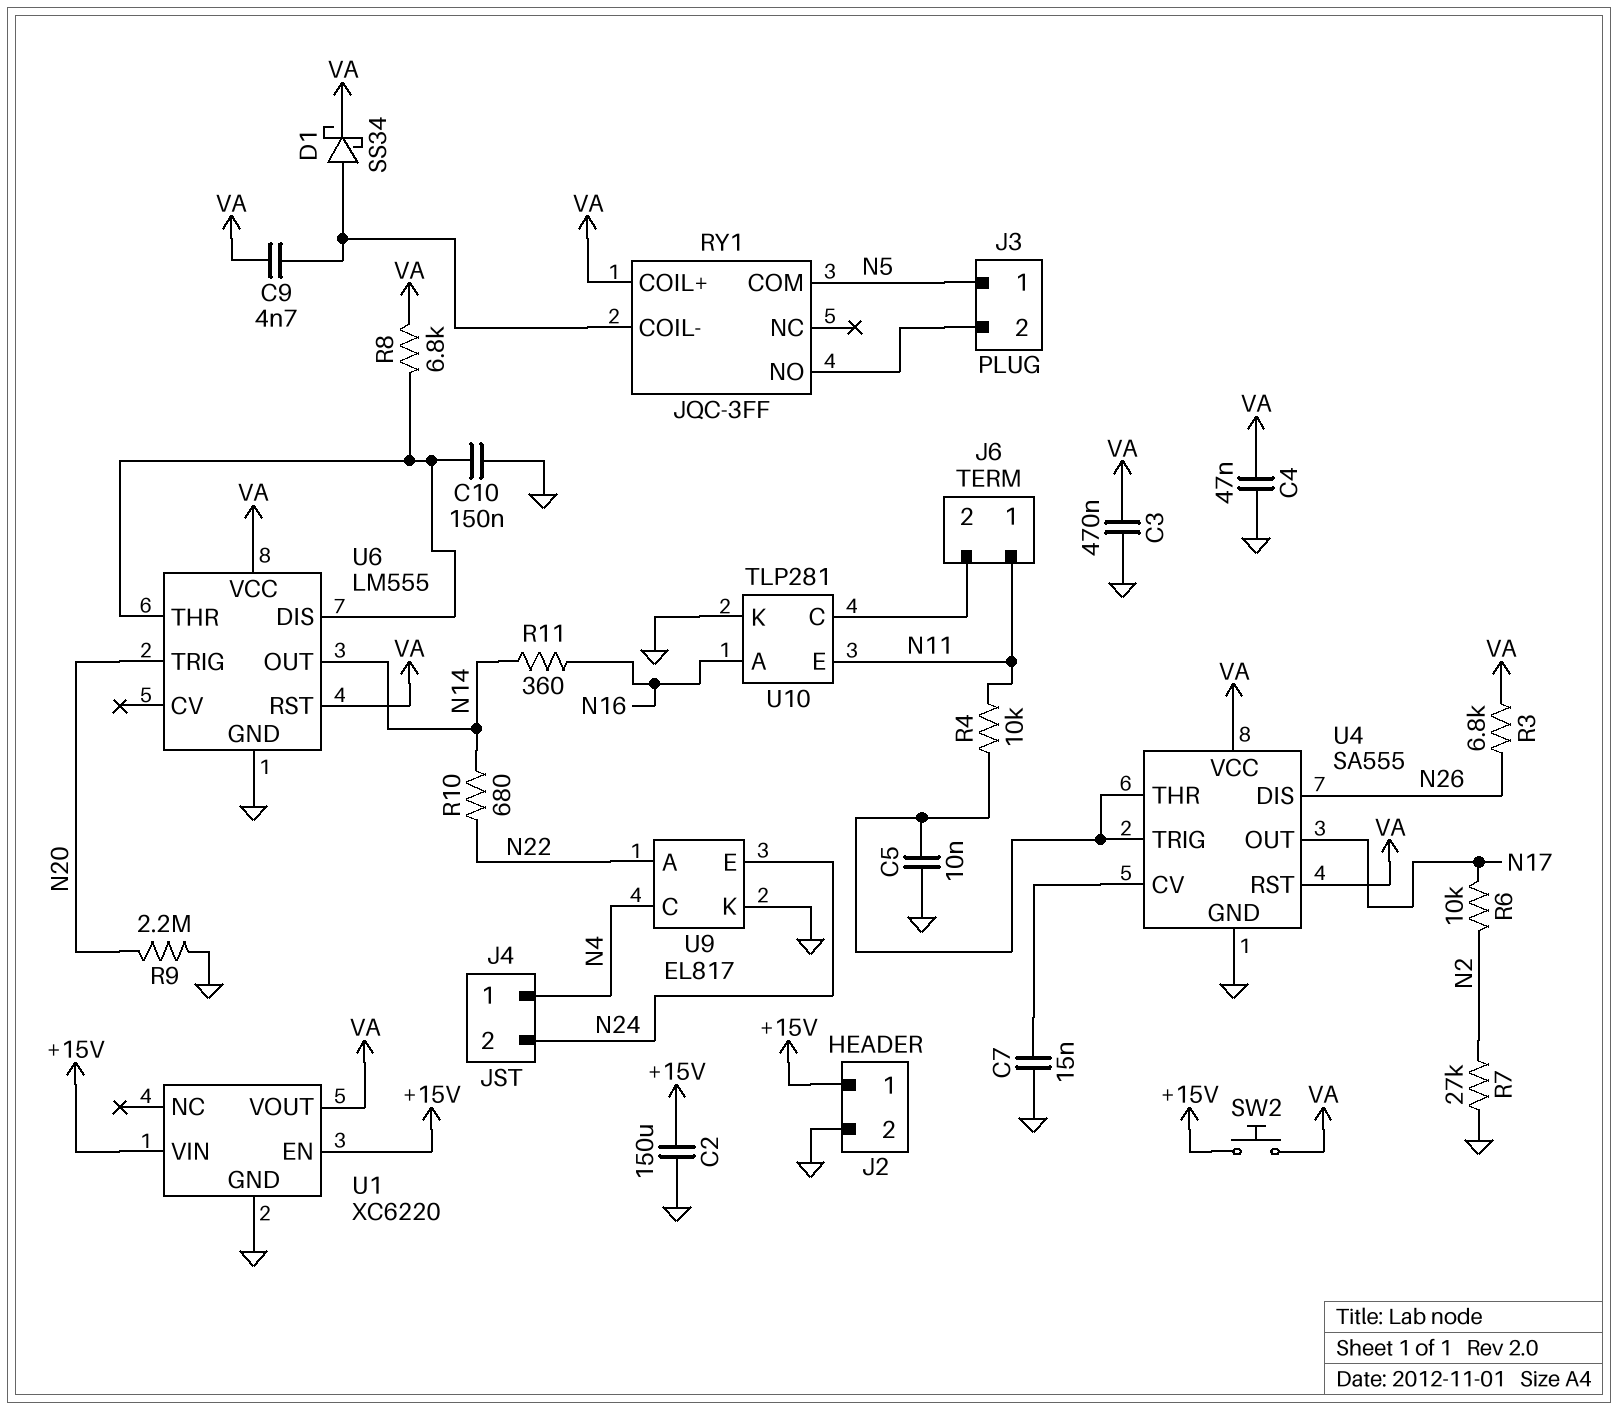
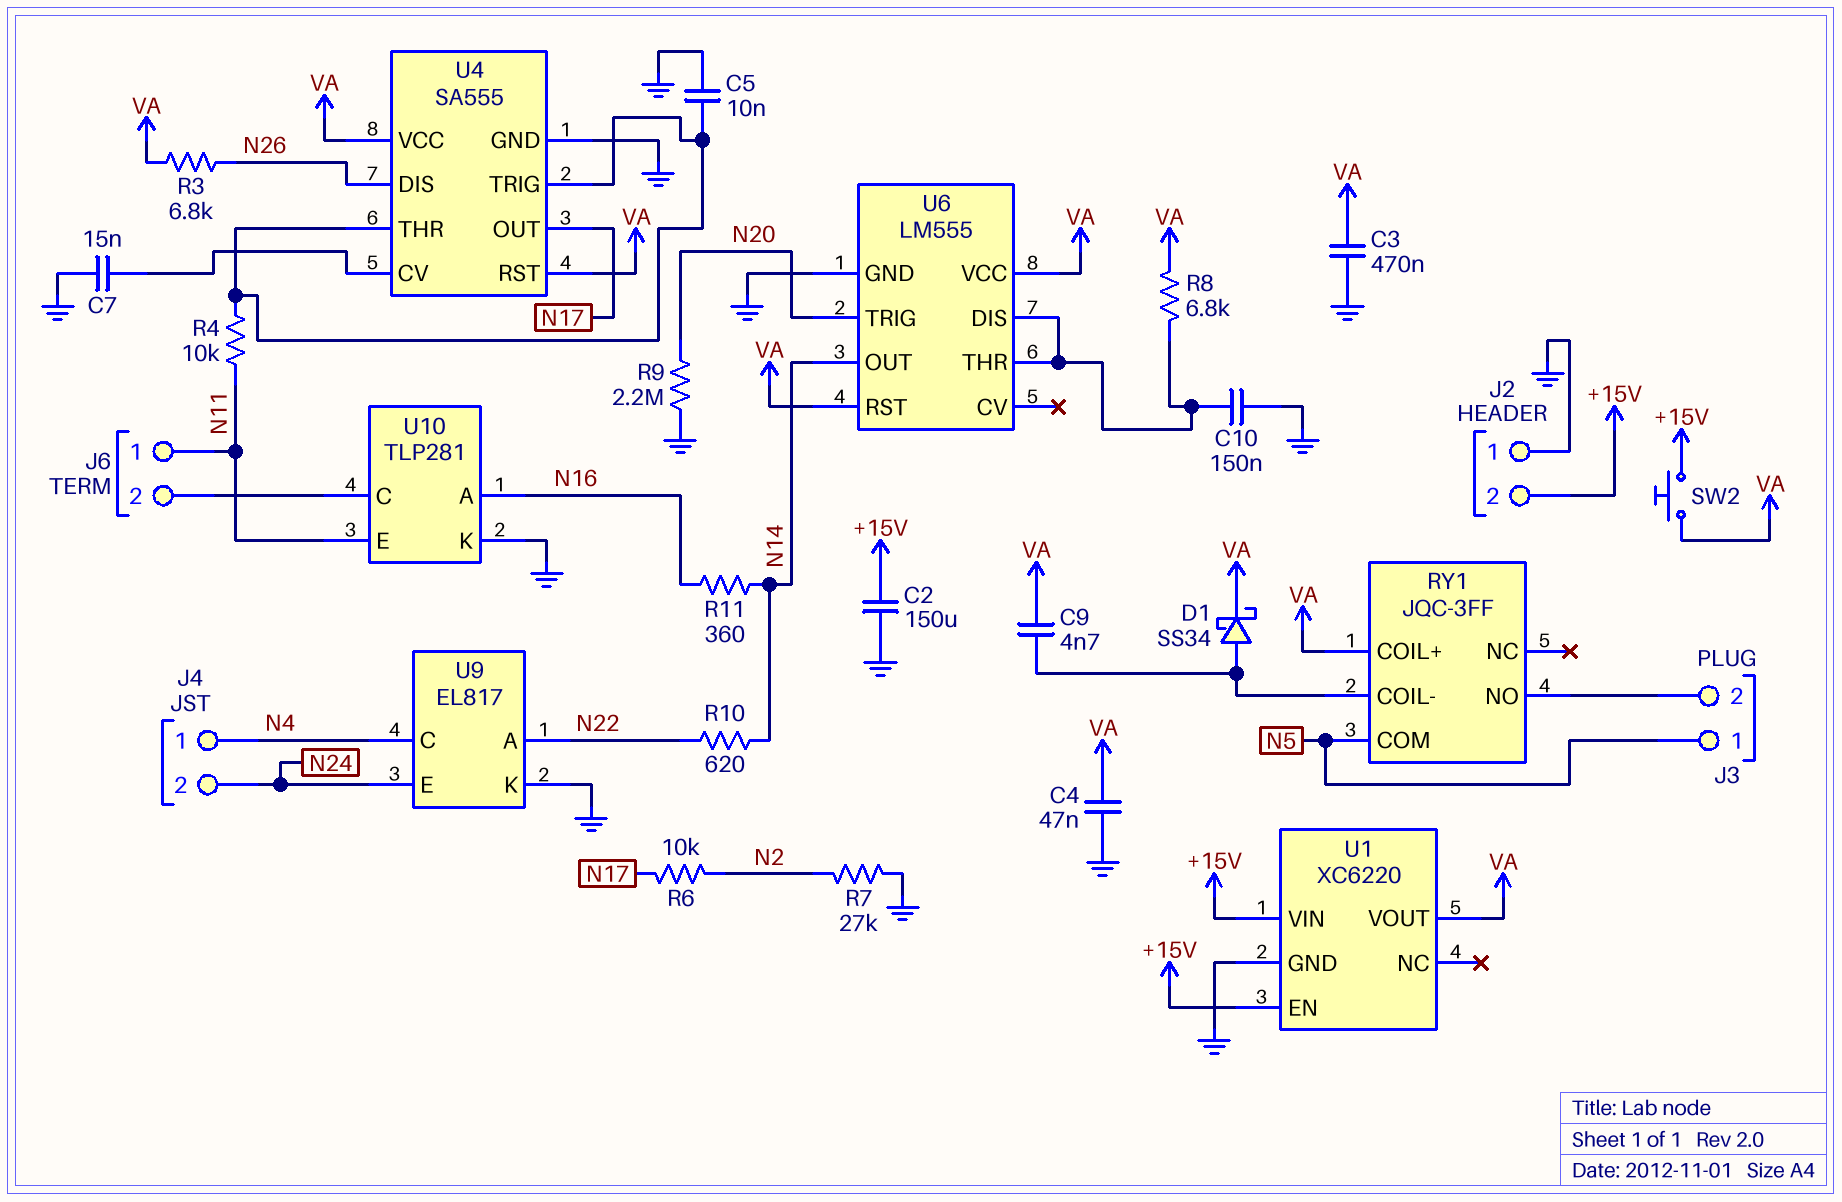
J2 pin 1: +15V -> GND
J2 pin 2: GND -> +15V
R10: 680 (N14, N22) -> 620 (N14, N22)

